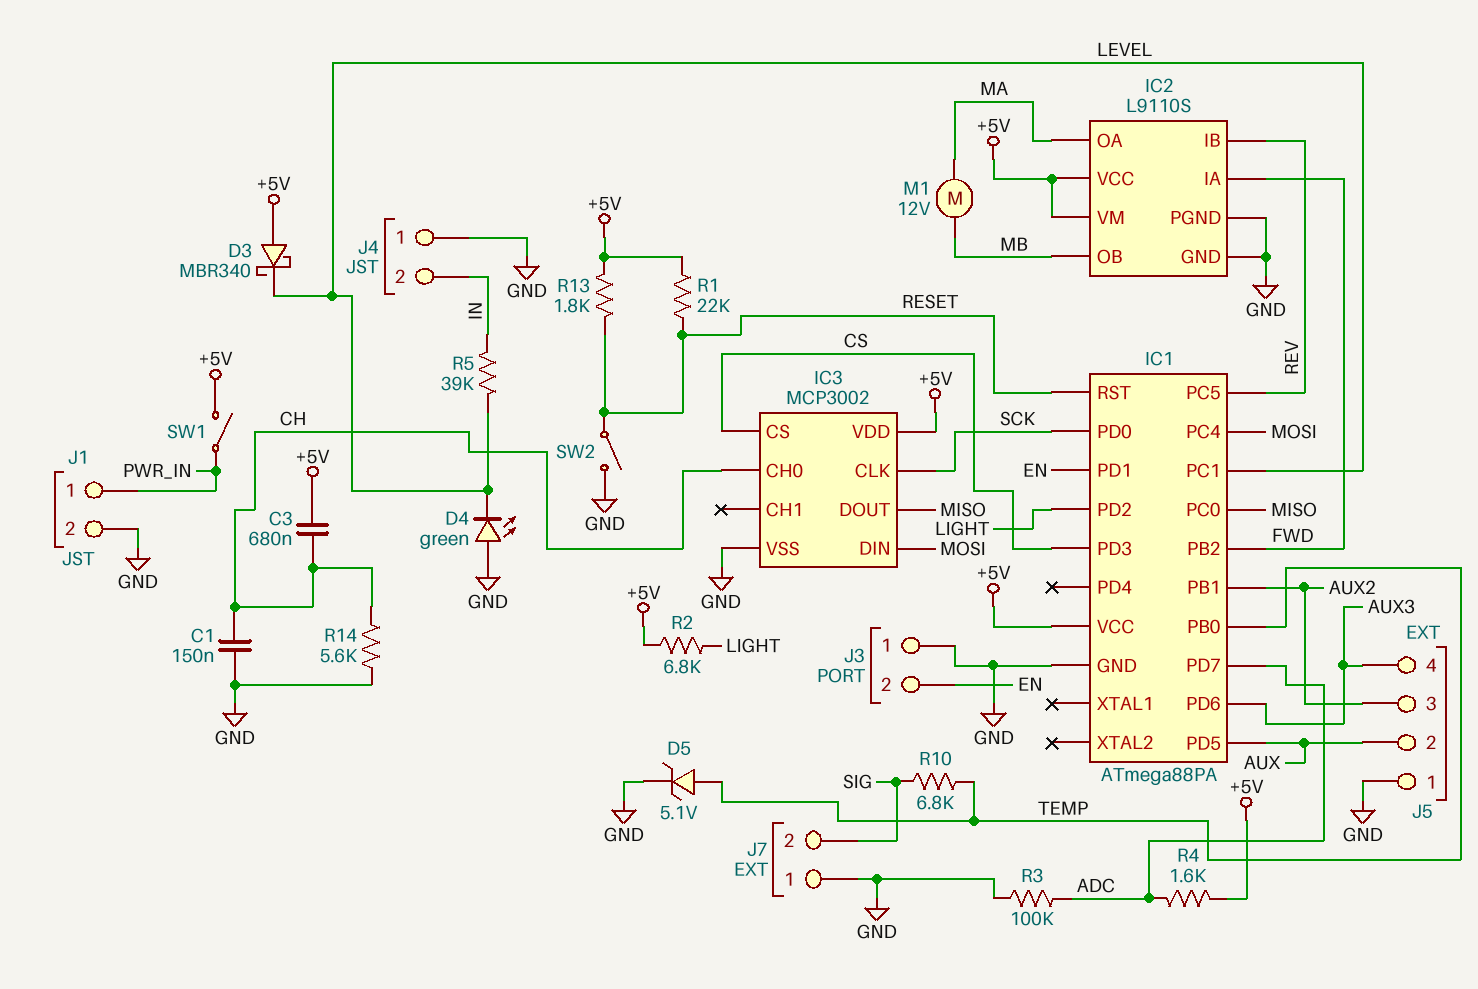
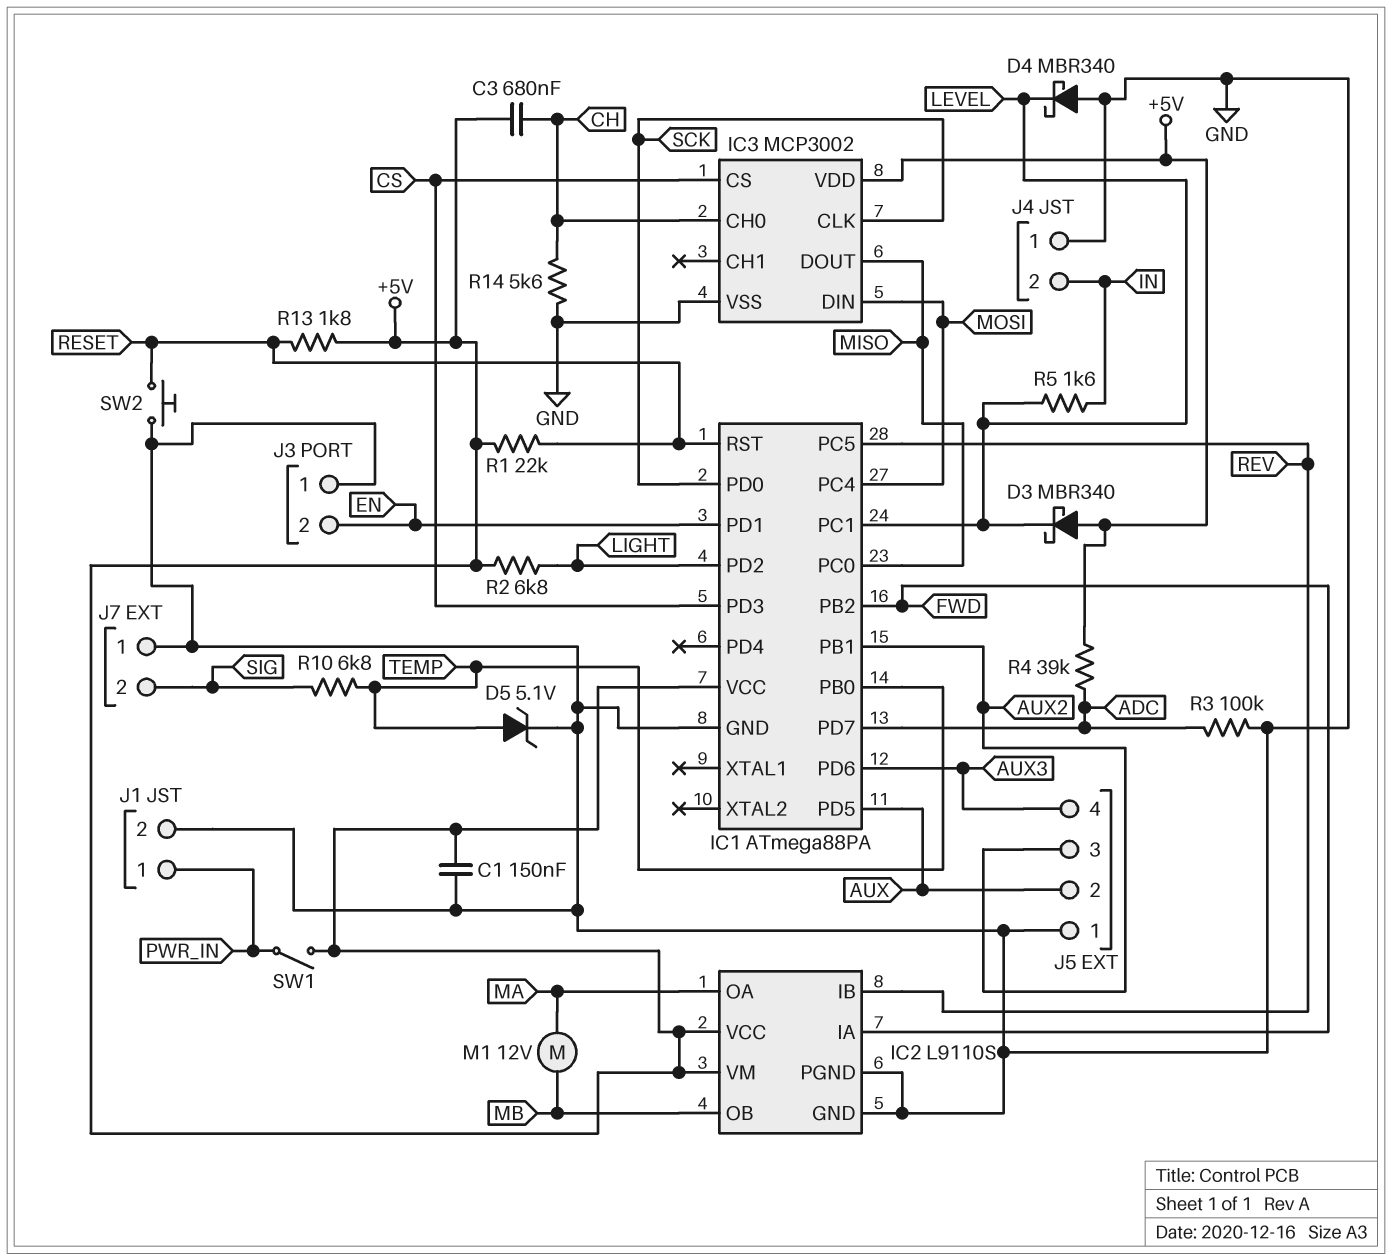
C1: 150nF (CH, GND) -> 150nF (+5V, GND)
D4: LED green (A GND, K LEVEL) -> schottky MBR340 (A GND, K LEVEL)
R4: 1.6k (+5V, ADC) -> 39k (+5V, ADC)
R5: 39k (IN, LEVEL) -> 1.6k (IN, LEVEL)
SW2: switch (GND, RESET) -> button (GND, RESET)

